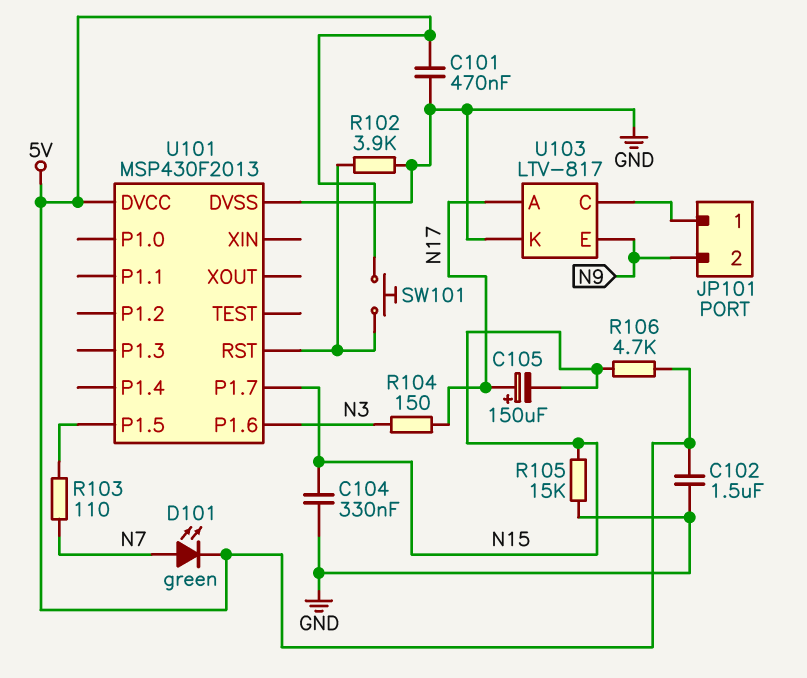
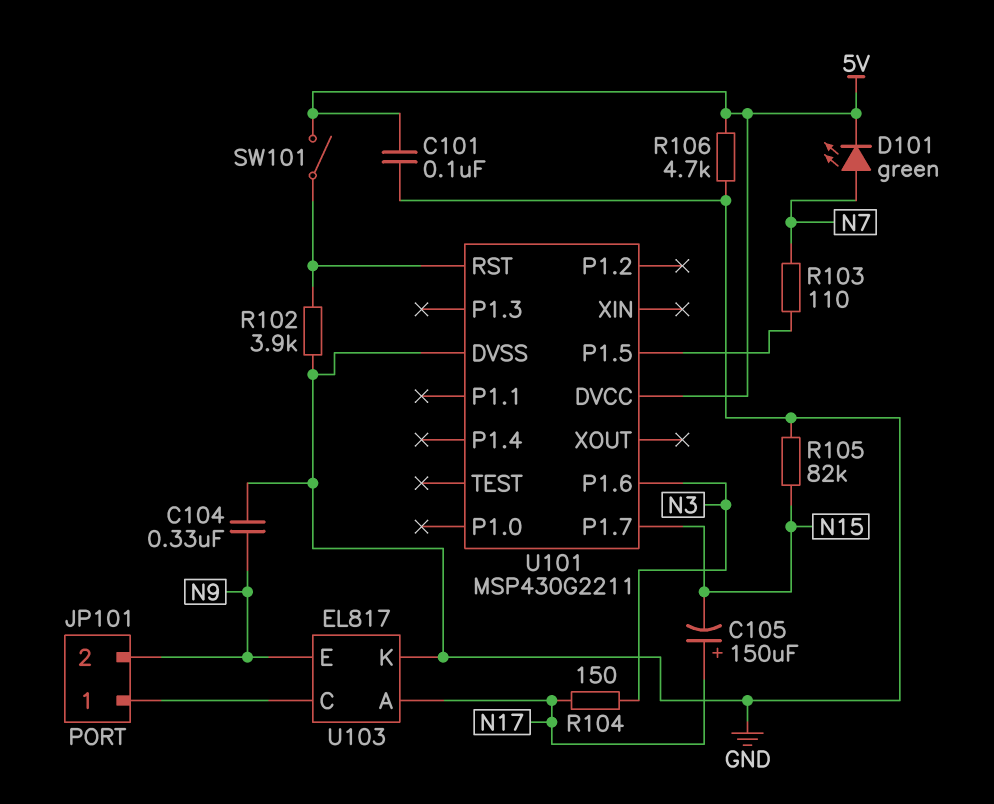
C101: 470nF (5V, GND) -> 100nF (5V, GND)
C102: 1.5uF (5V, GND) -> none
C104: 330nF (GND, N15) -> 330nF (GND, N9)
R105: 15k (GND, N15) -> 82k (GND, N15)
R106: 4.7k (5V, N15) -> 4.7k (5V, GND)
SW101: button (5V, U101/RST) -> switch (5V, U101/RST)
U101: MSP430F2013 -> MSP430G2211
U103: LTV-817 -> EL817

